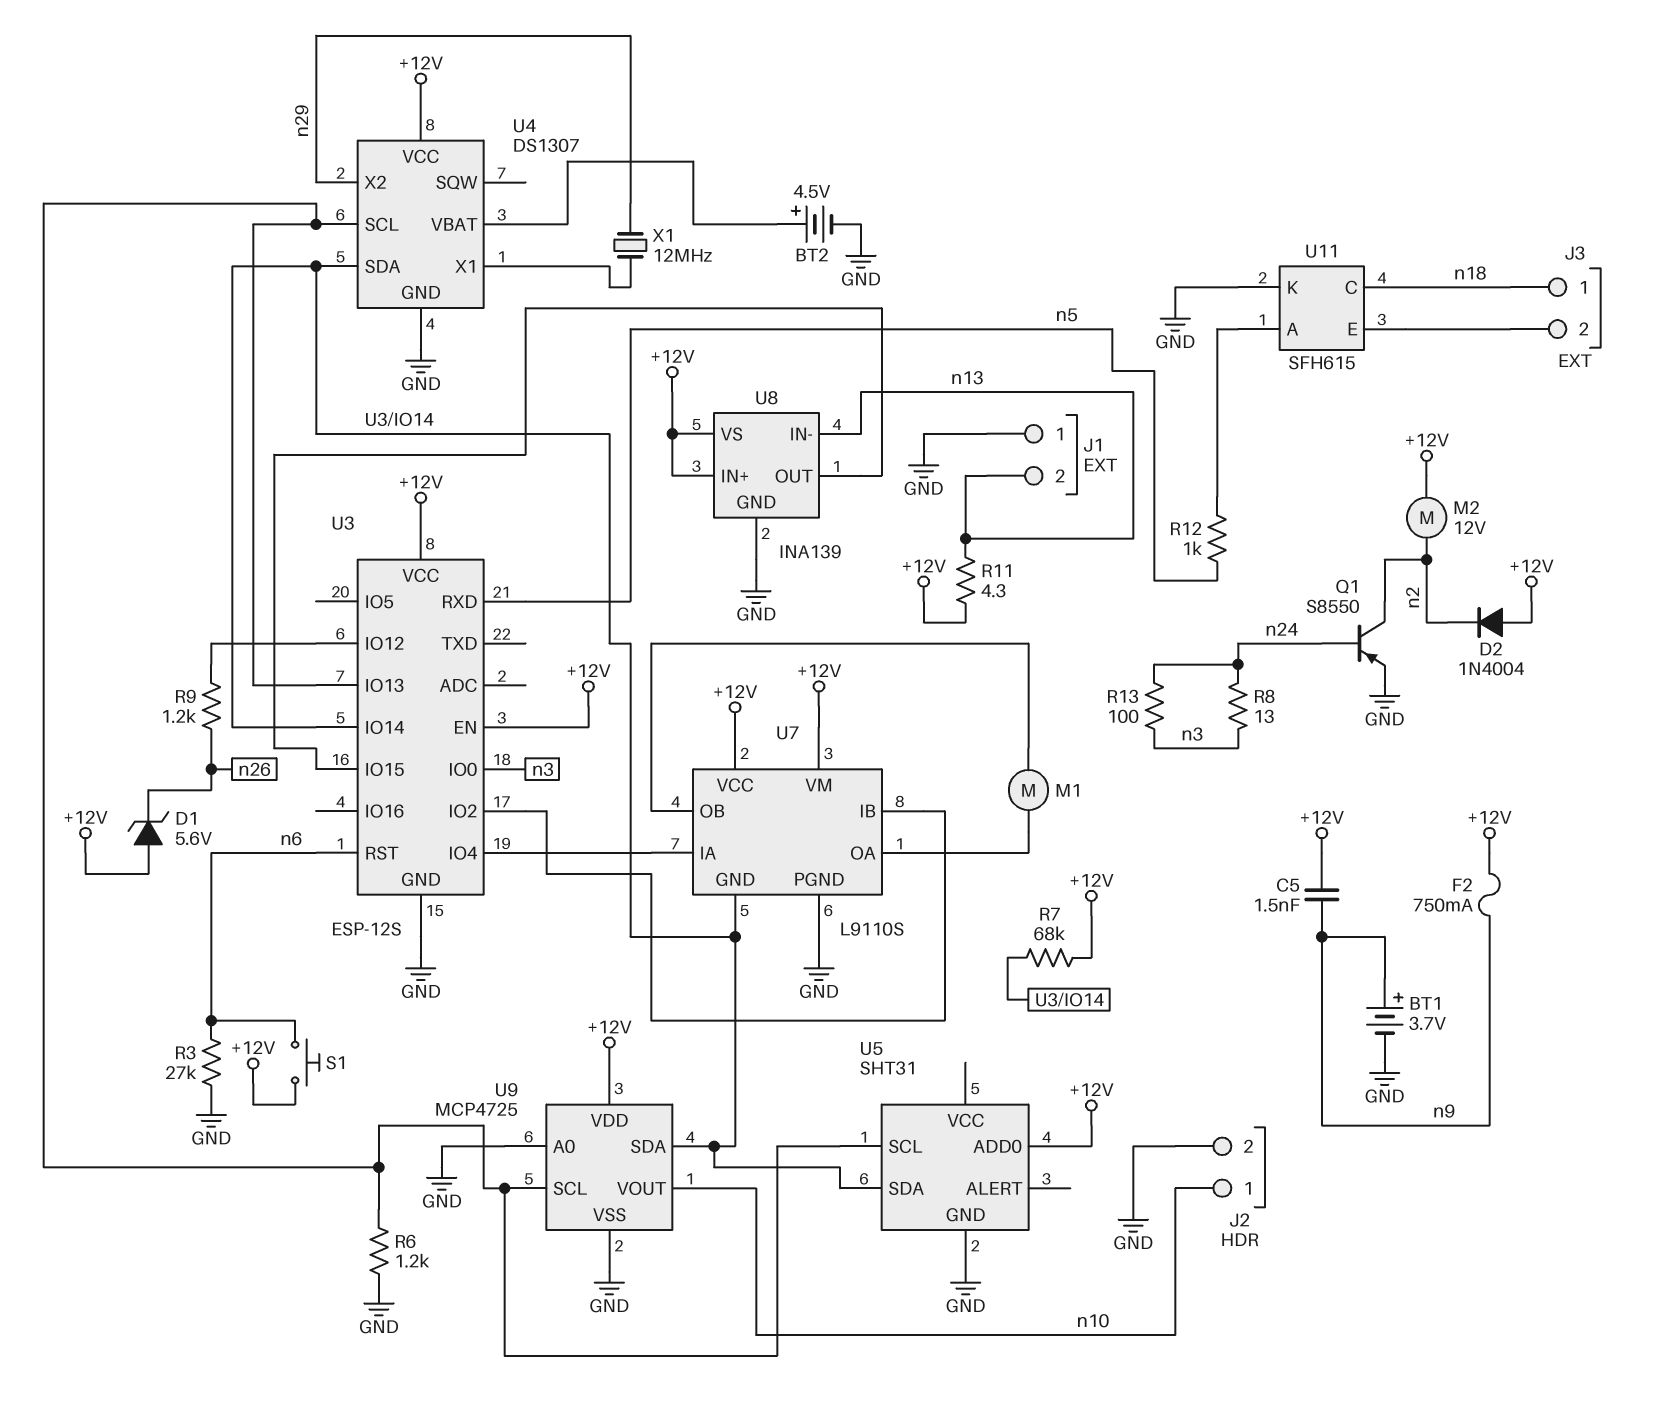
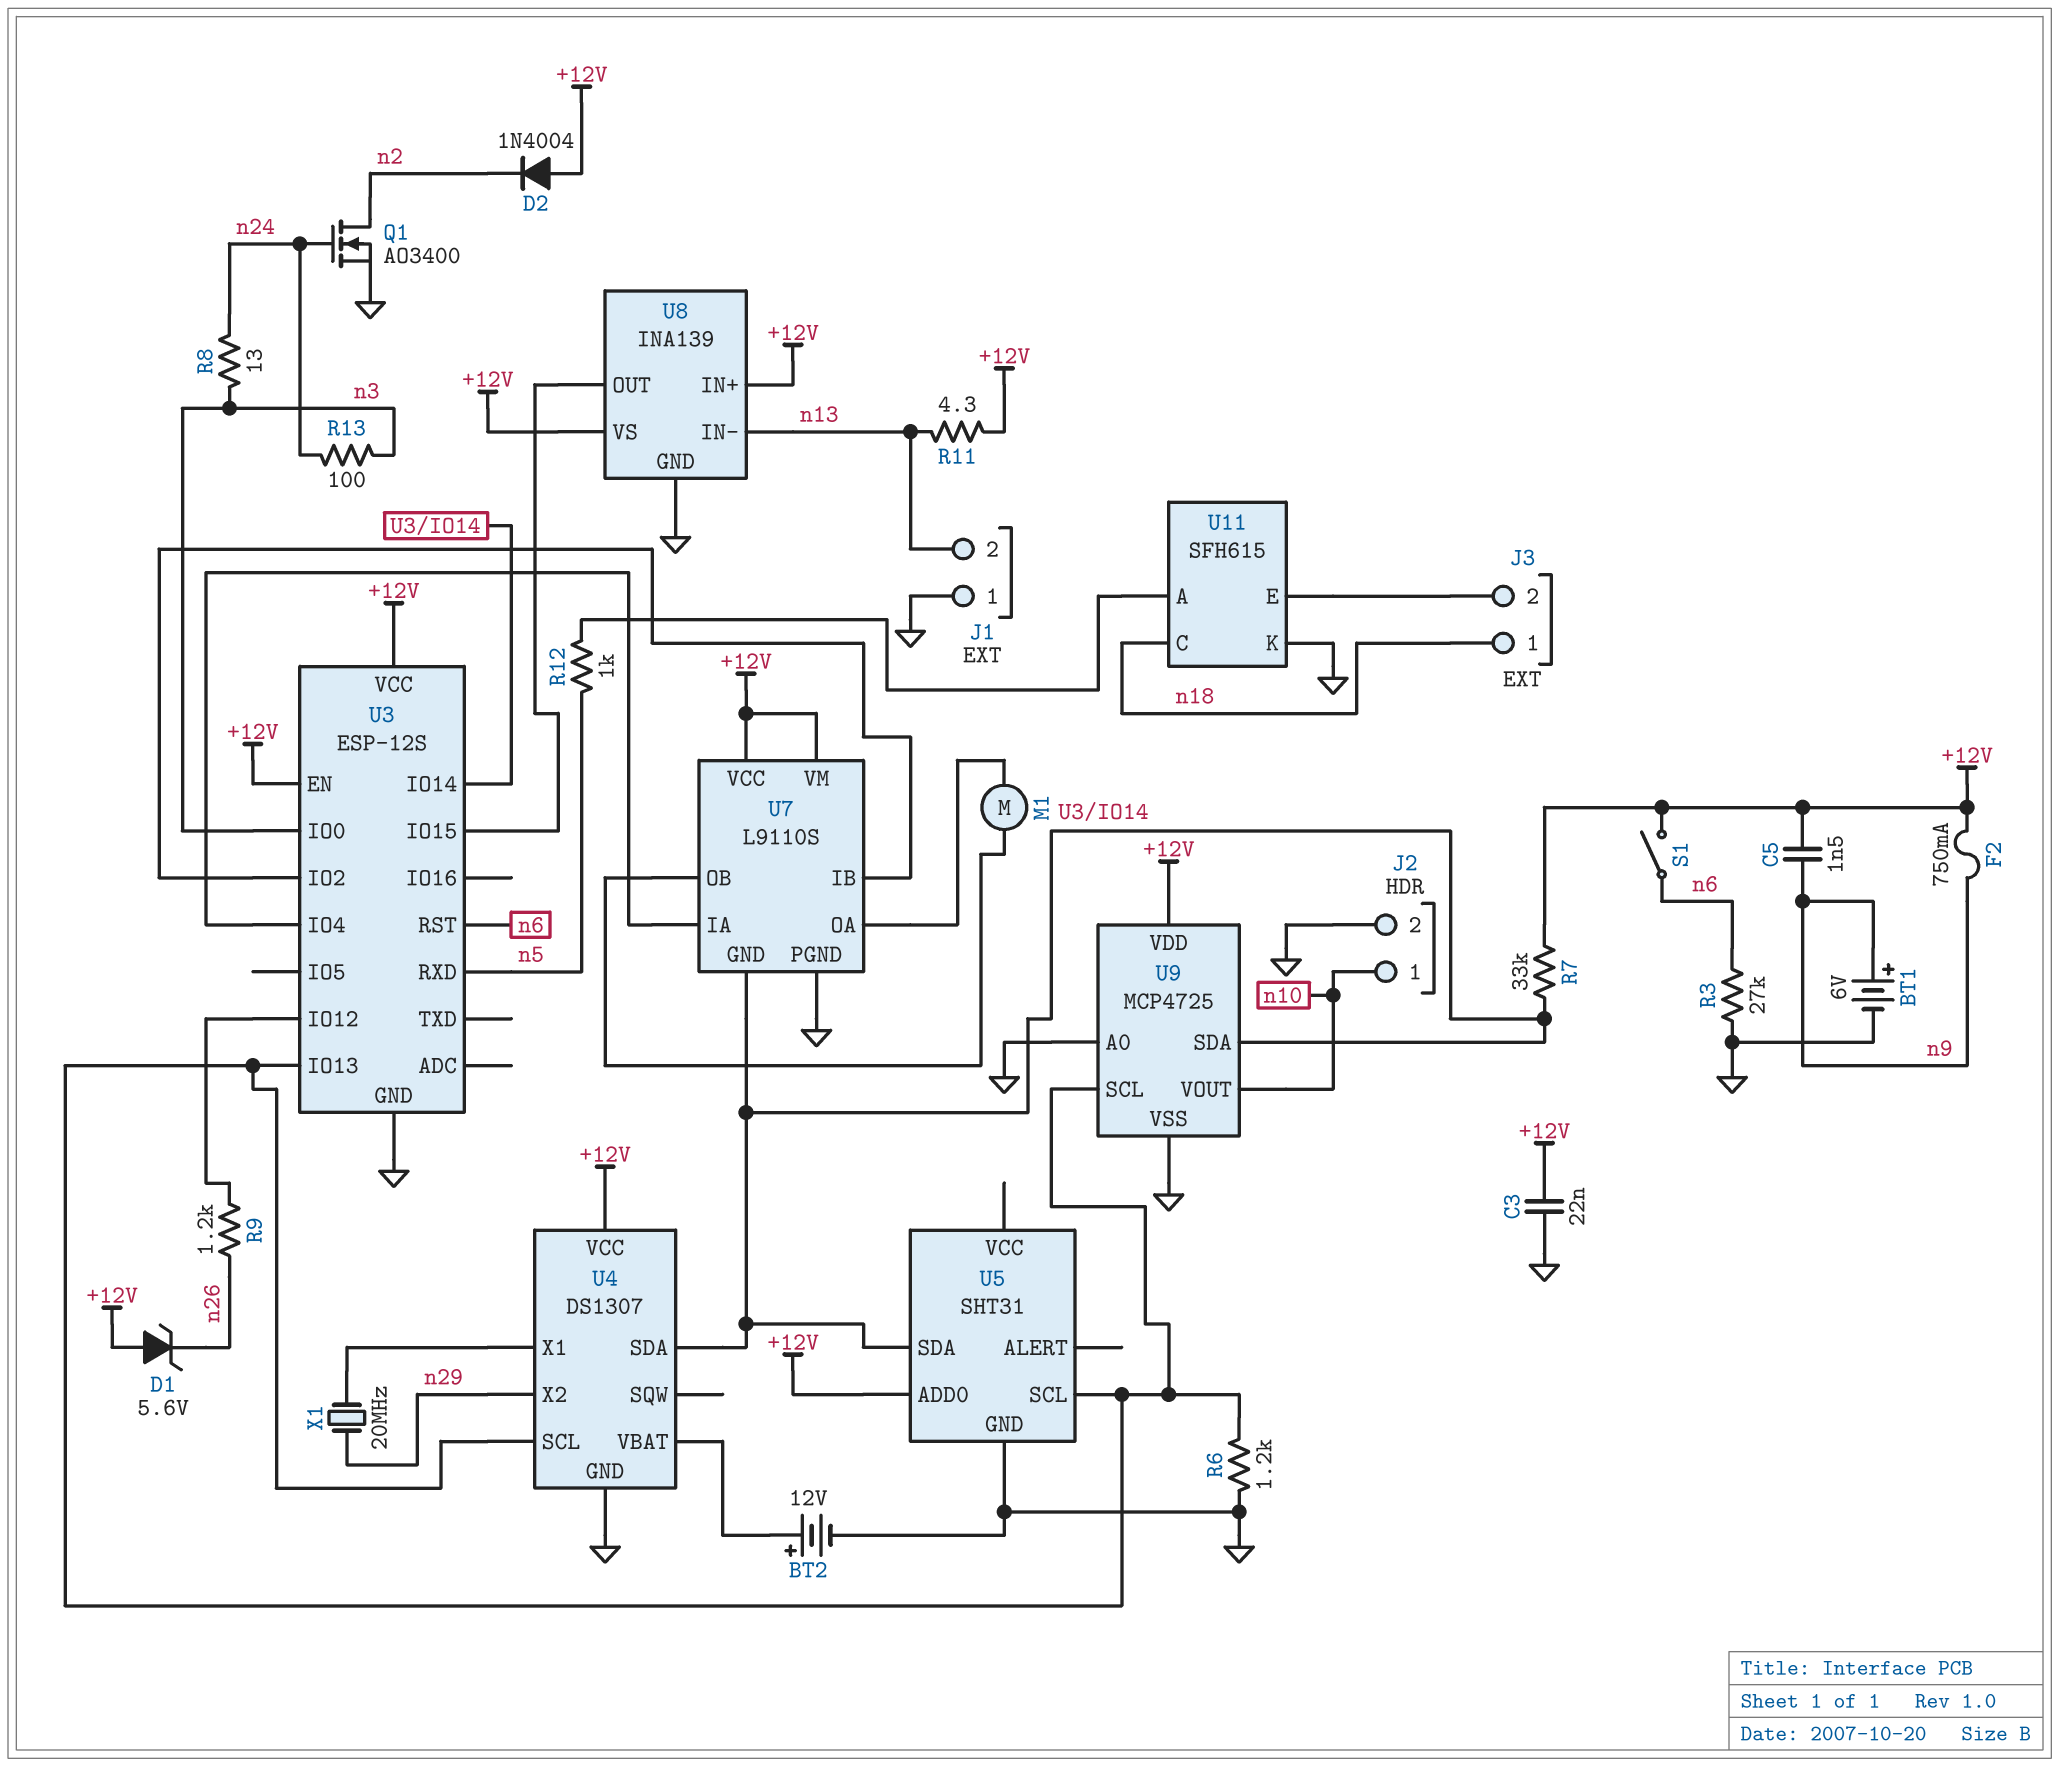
BT1: 3.7V (plus n9, minus GND) -> 6V (plus n9, minus GND)
BT2: 4.5V (plus U4/VBAT, minus GND) -> 12V (plus U4/VBAT, minus GND)
C3: none -> 22nF (+12V, GND)
M2: motor 12V (+12V, n2) -> none
Q1: PNP S8550 (B n24, C n2, E GND) -> NMOS AO3400 (G n24, D n2, S GND)
R7: 68k (+12V, U3/IO14) -> 33k (+12V, U3/IO14)
S1: button (+12V, n6) -> switch (+12V, n6)
X1: 12MHz (U4/X1, n29) -> 20MHz (U4/X1, n29)

